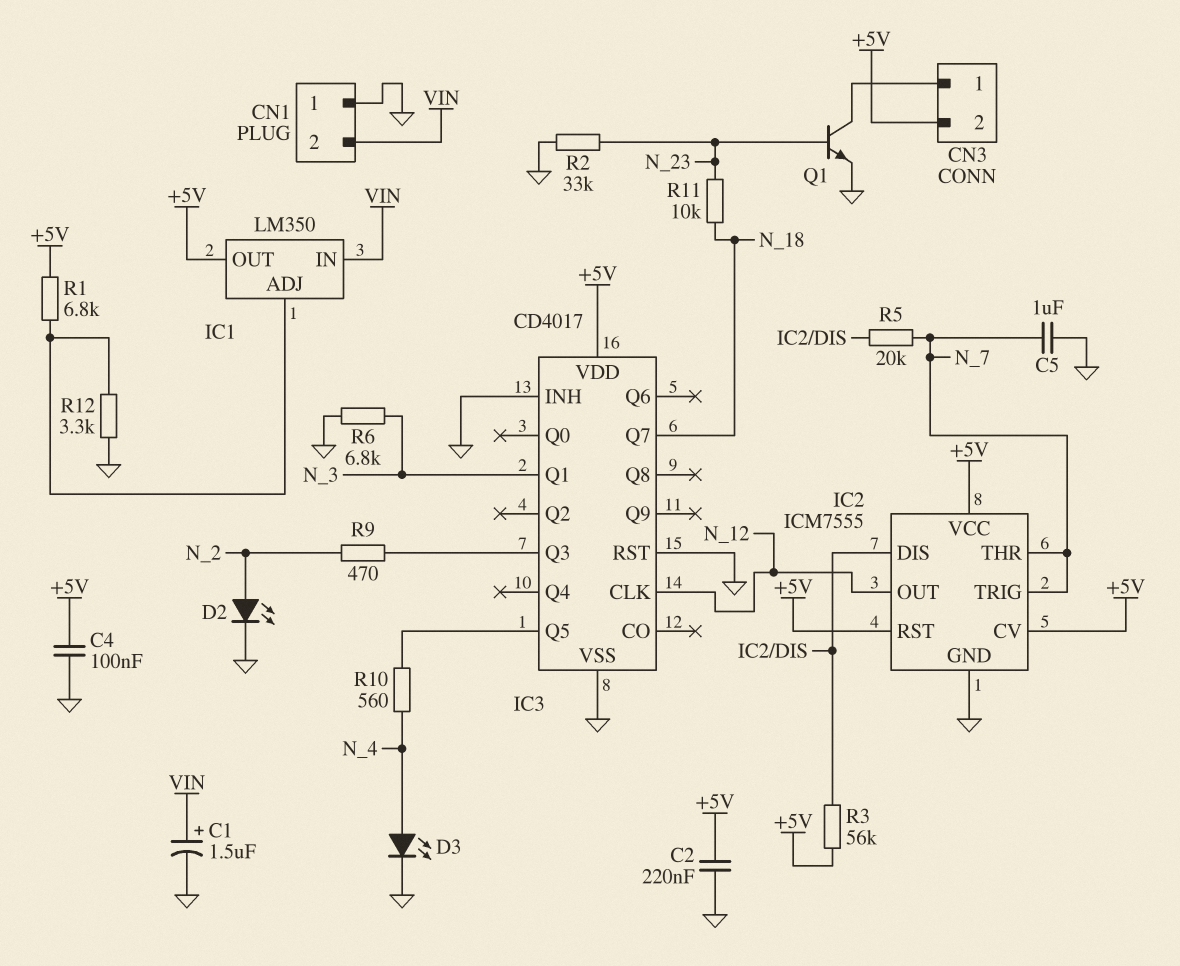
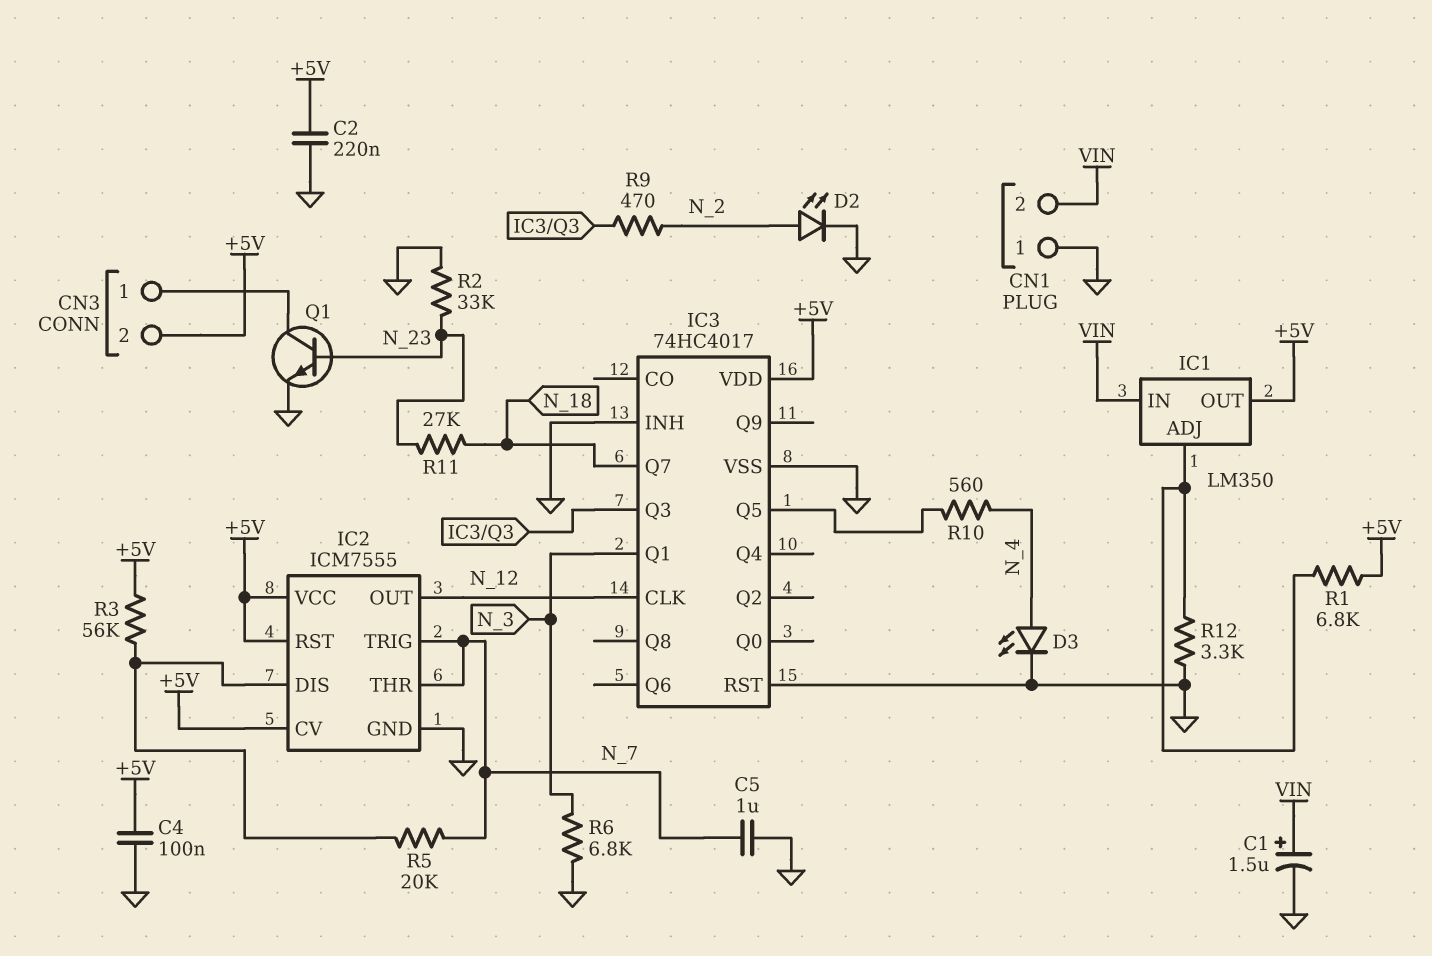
IC3: CD4017 -> 74HC4017
R11: 10k (N_18, N_23) -> 27k (N_18, N_23)

